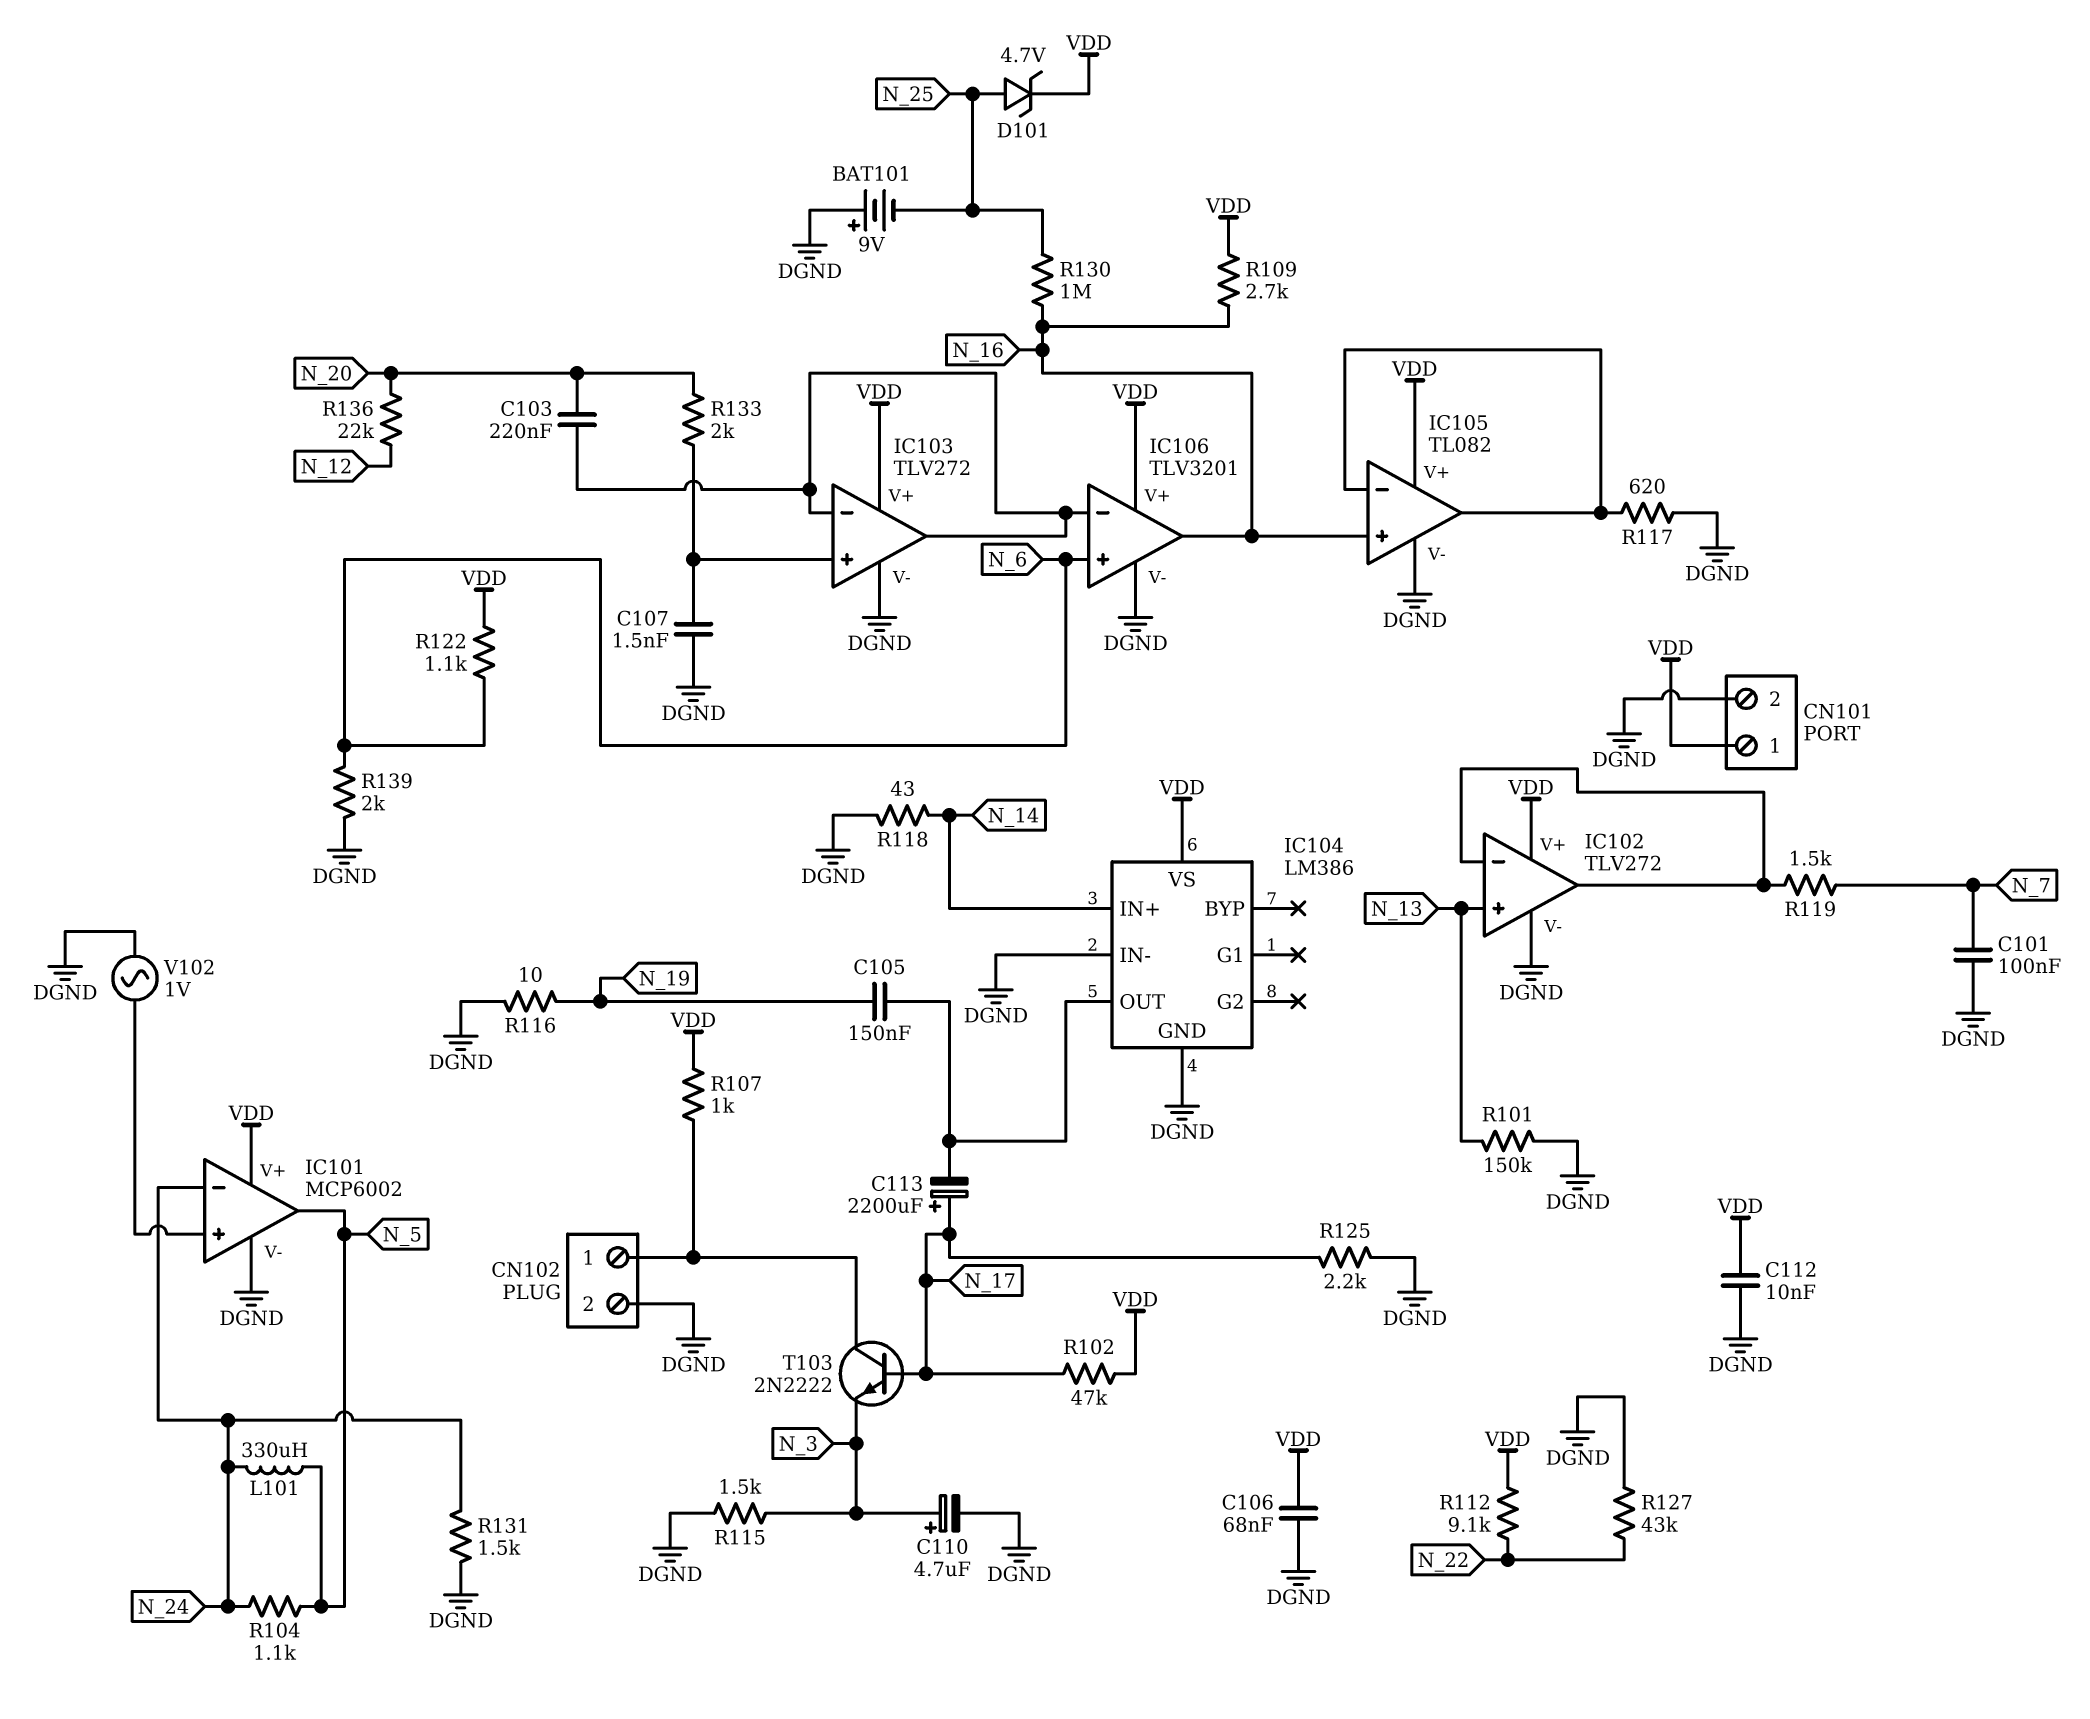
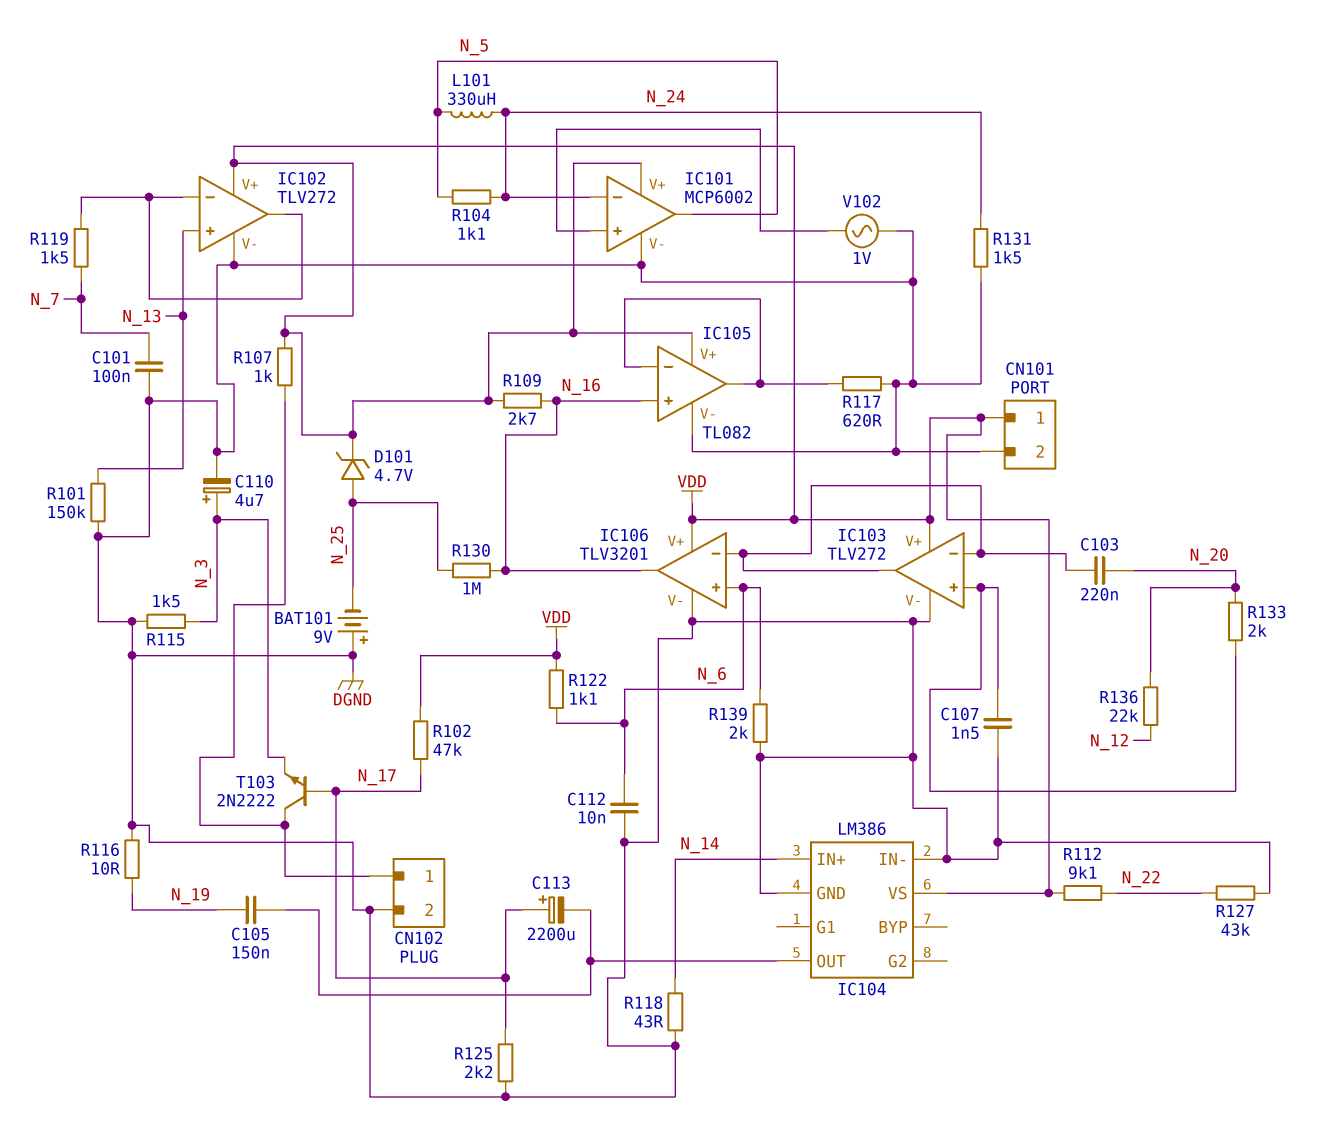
C106: 68nF (DGND, VDD) -> none
C112: 10nF (DGND, VDD) -> 10nF (DGND, N_6)

